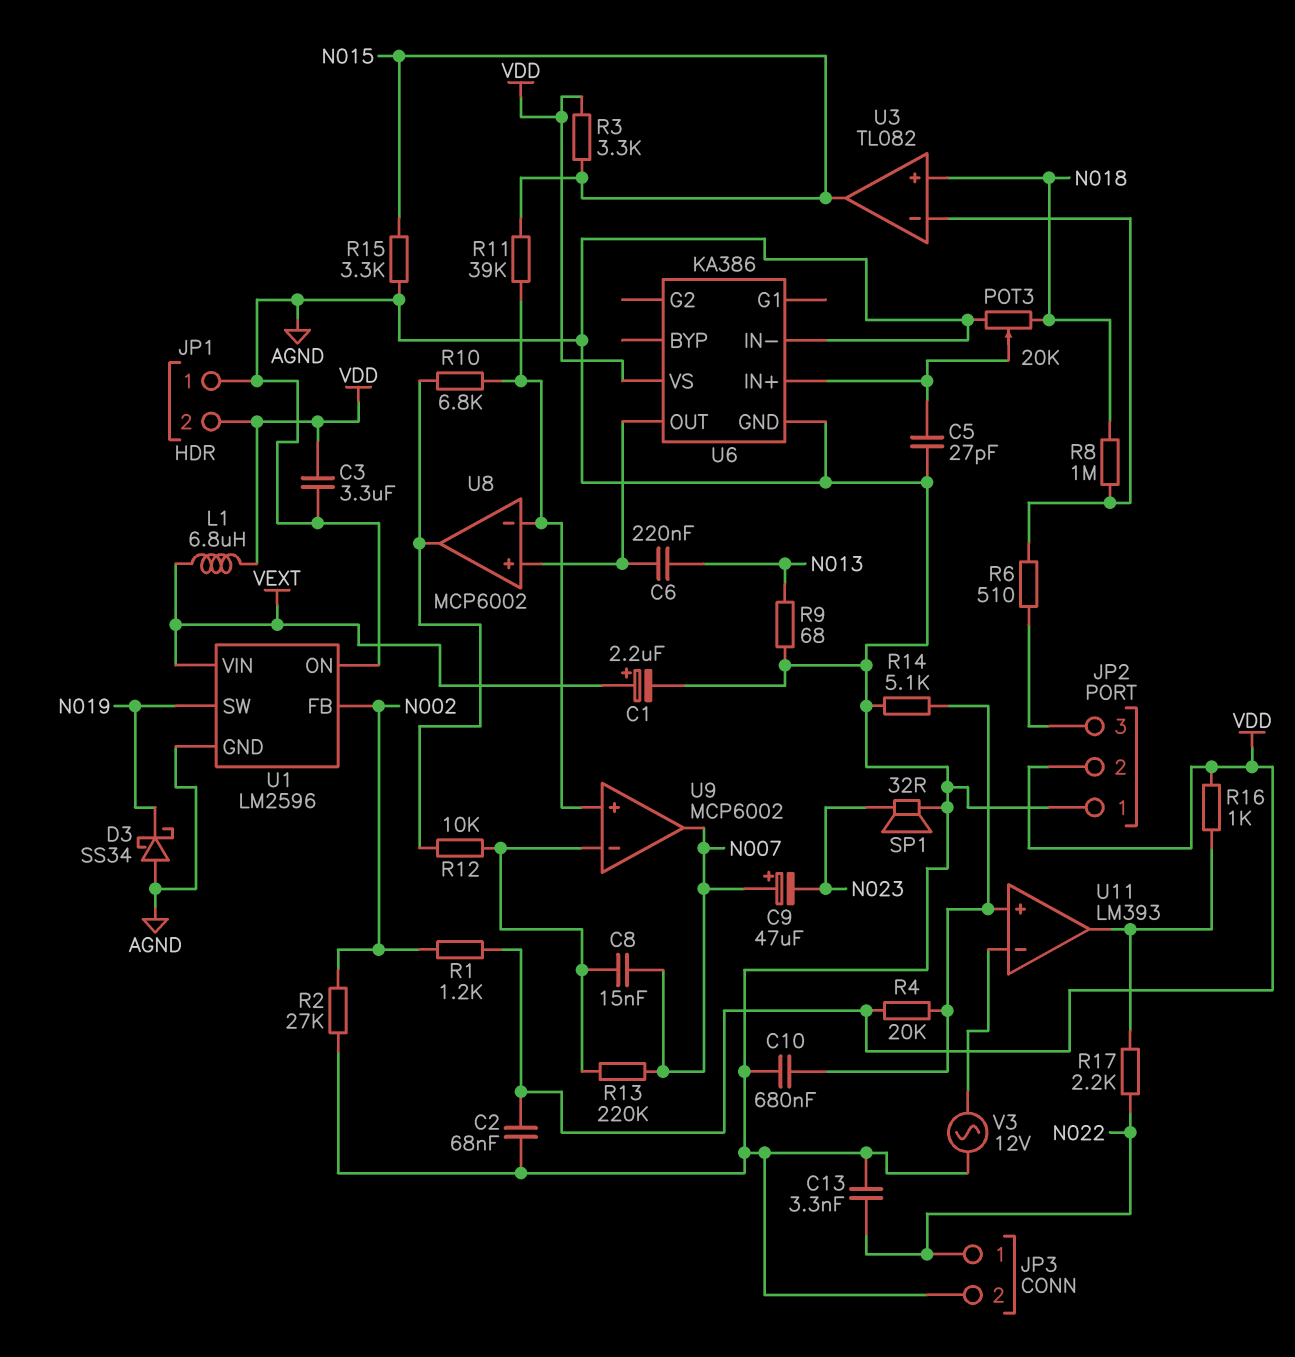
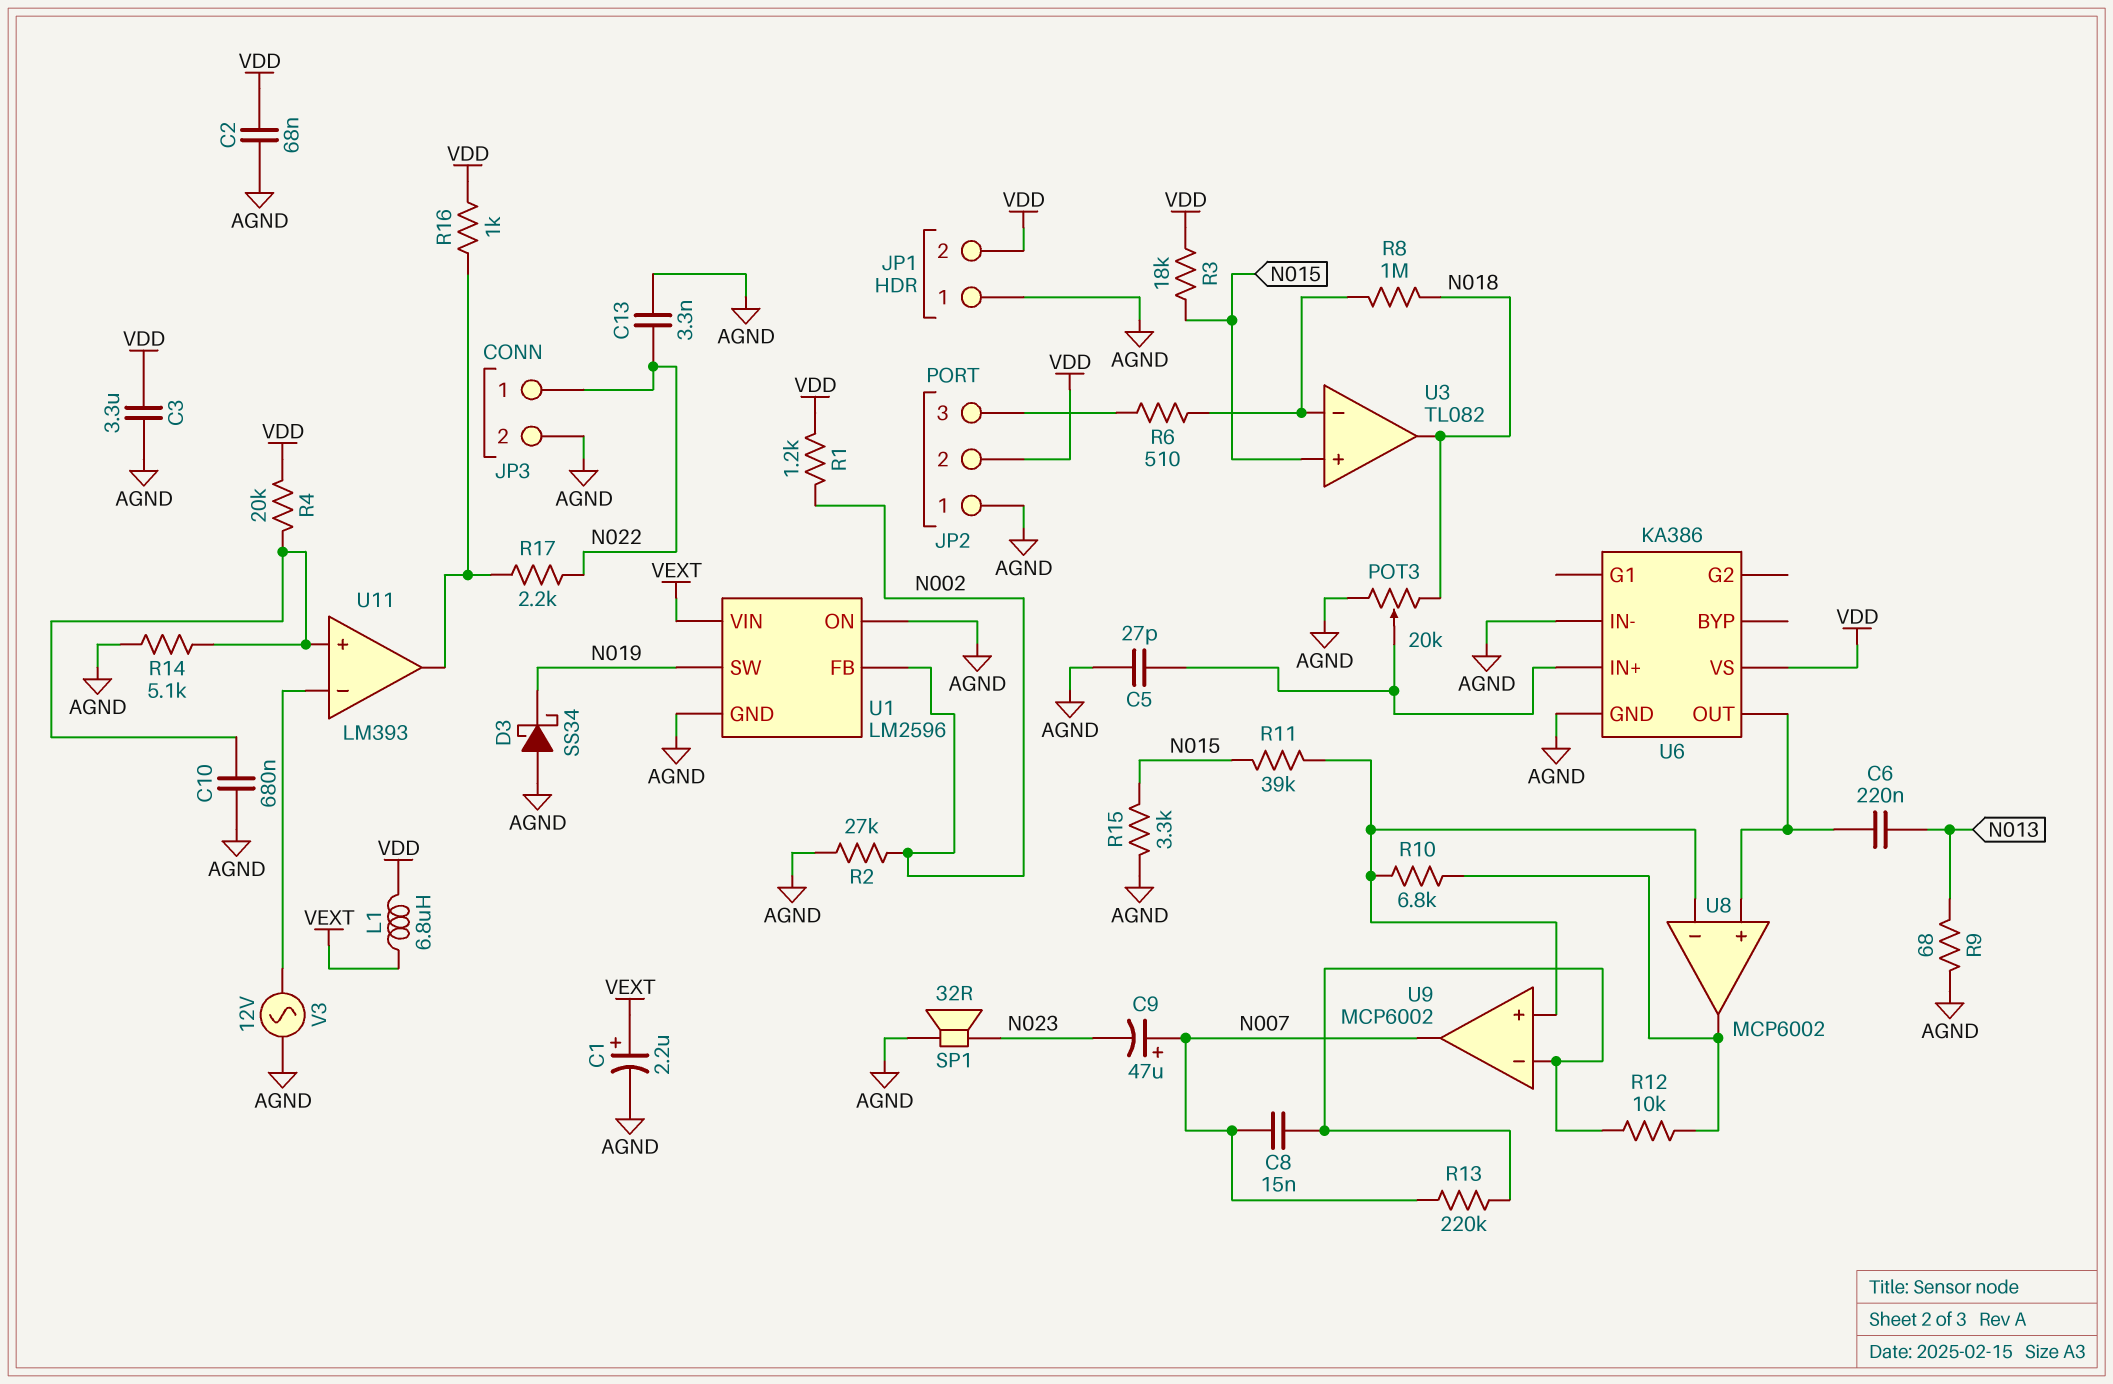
R3: 3.3k (N015, VDD) -> 18k (N015, VDD)
U3 pin in+: N018 -> N015
U3 pin out: N015 -> N018

